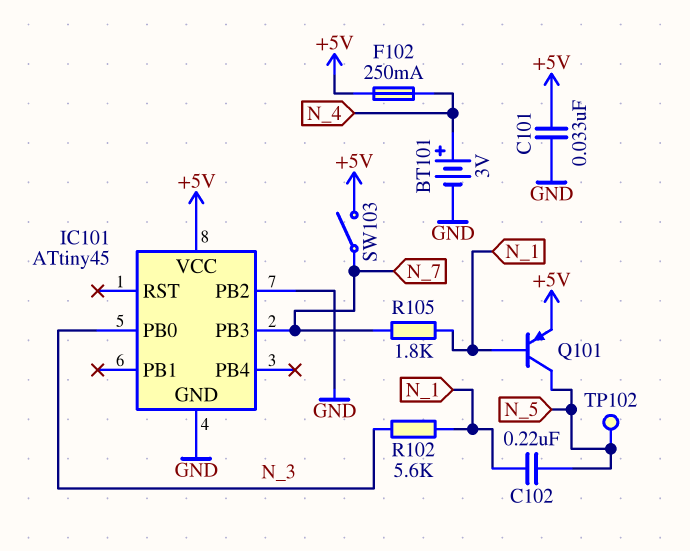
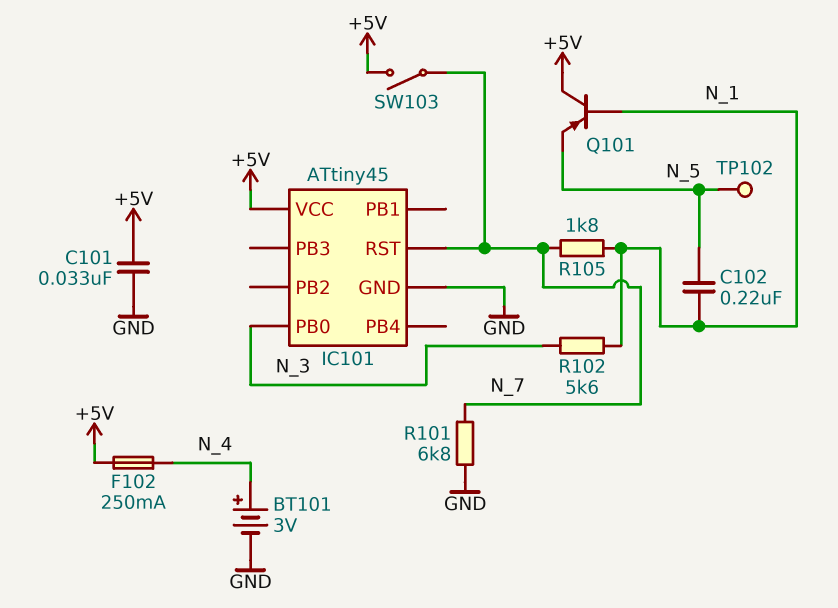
IC101 pin PB2: GND -> none
IC101 pin PB3: N_7 -> none
IC101 pin RST: none -> N_7
Q101: PNP (B N_1, C N_5, E +5V) -> PNP (B N_1, C +5V, E N_5)
R101: none -> 6.8k (GND, N_7)

